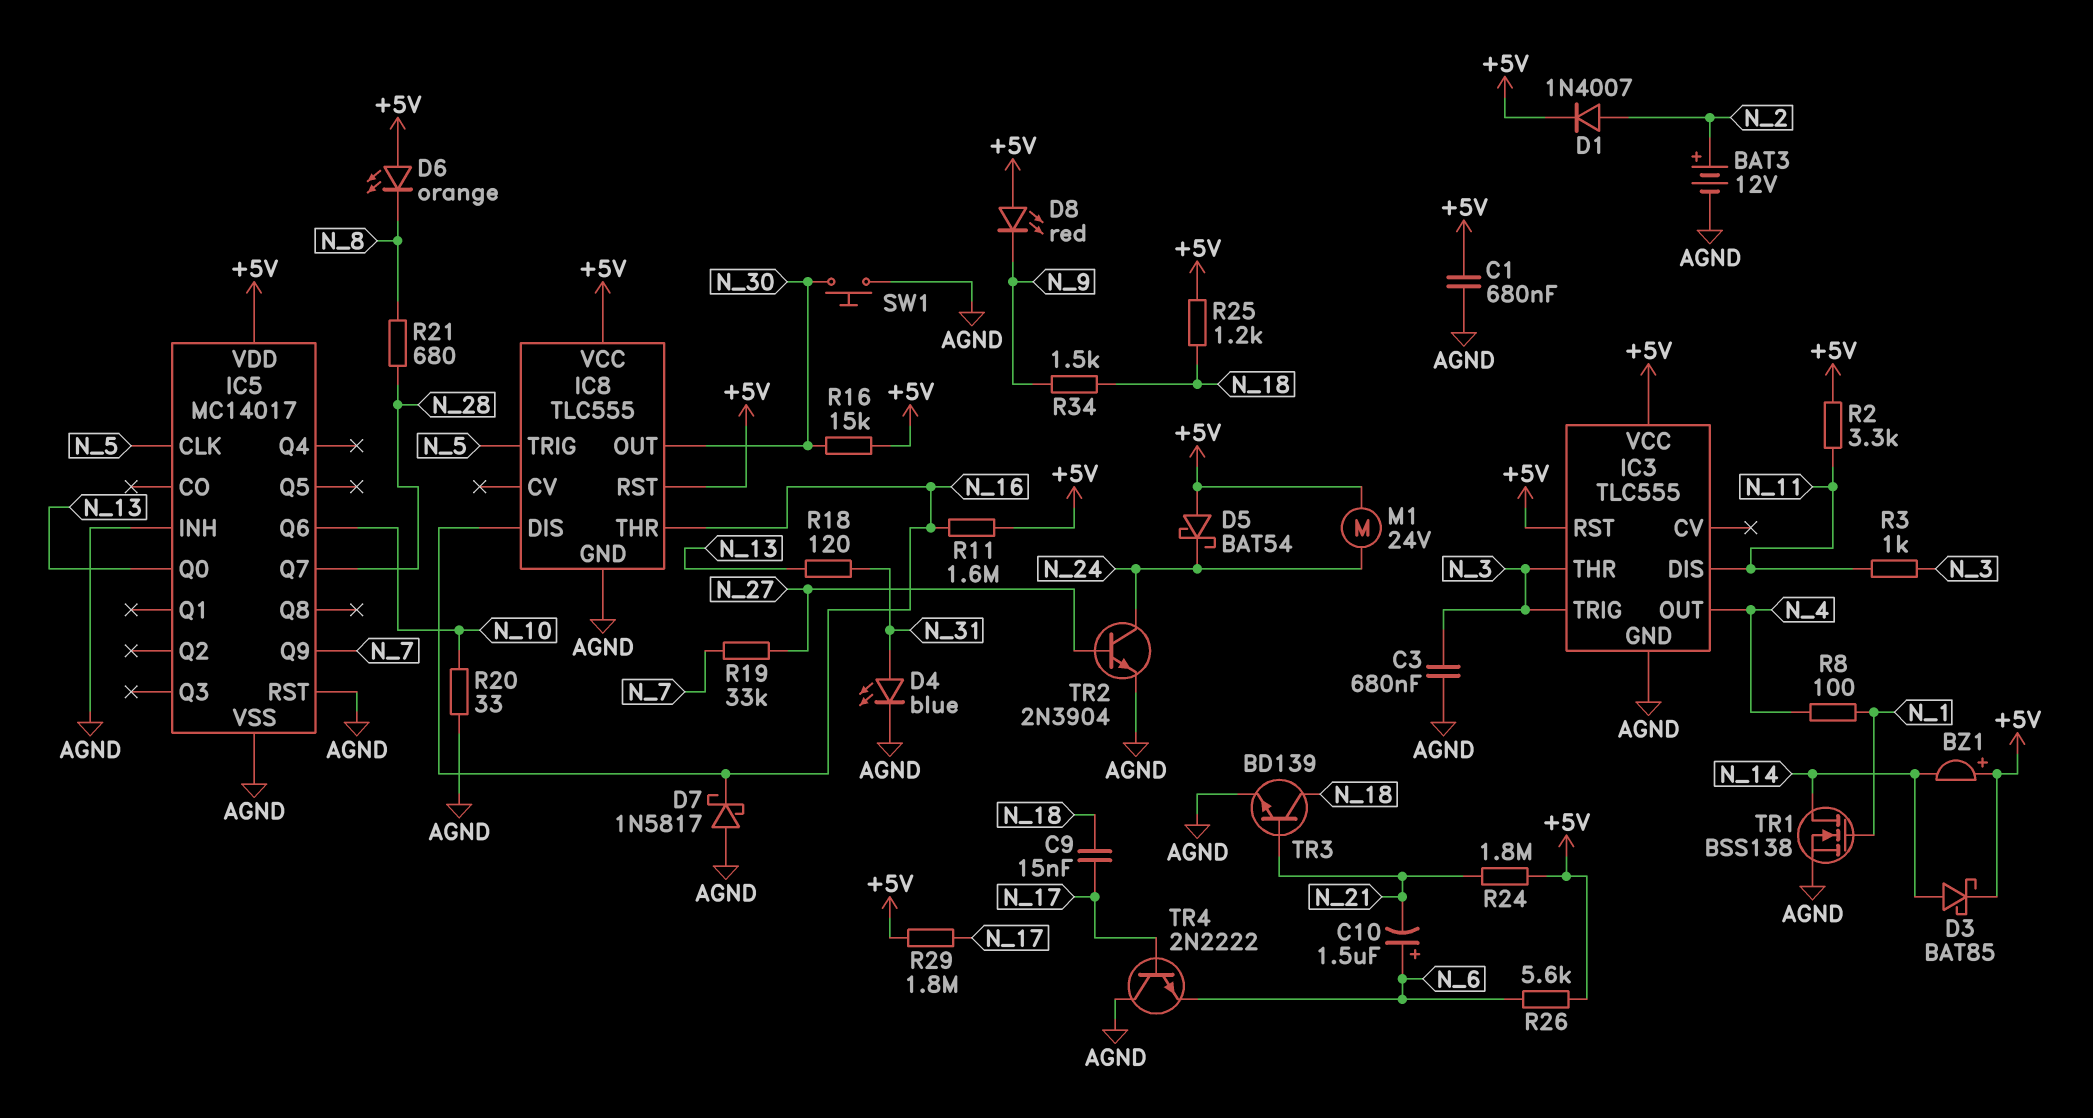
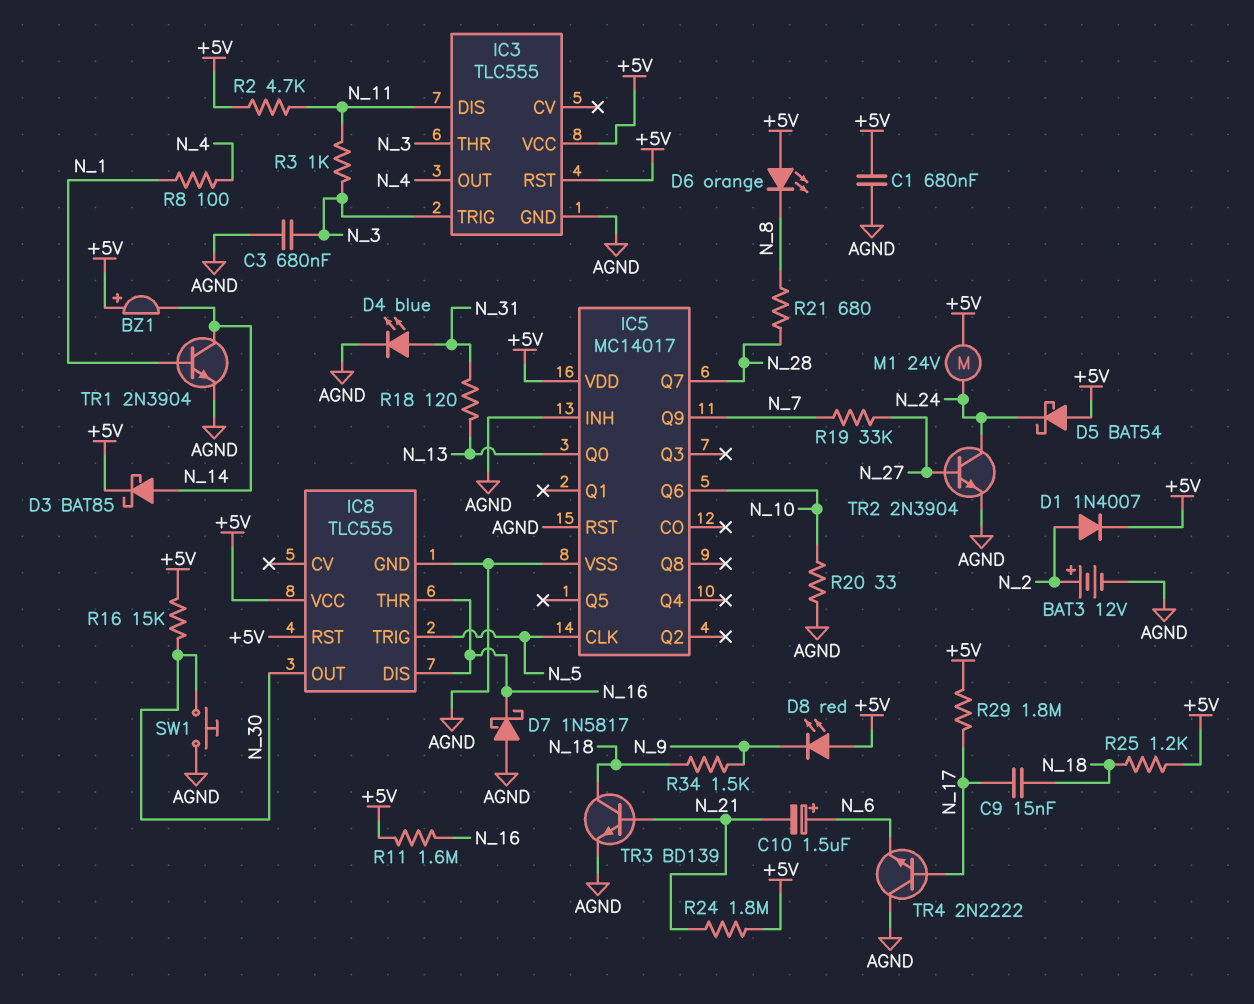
R2: 3.3k (+5V, N_11) -> 4.7k (+5V, N_11)
R26: 5.6k (+5V, N_6) -> none
TR1: NMOS BSS138 (G N_1, D N_14, S AGND) -> NPN 2N3904 (B N_1, C N_14, E AGND)

